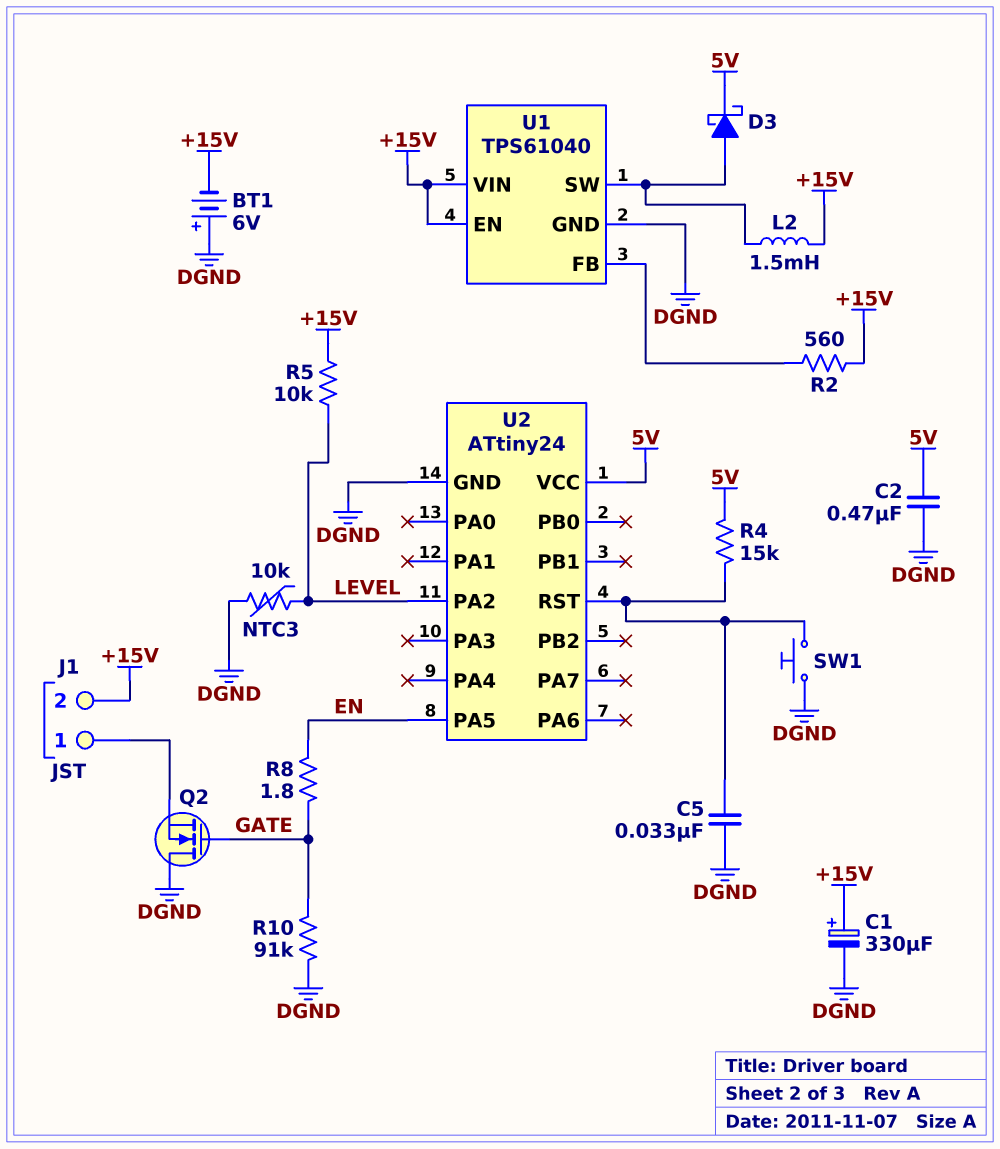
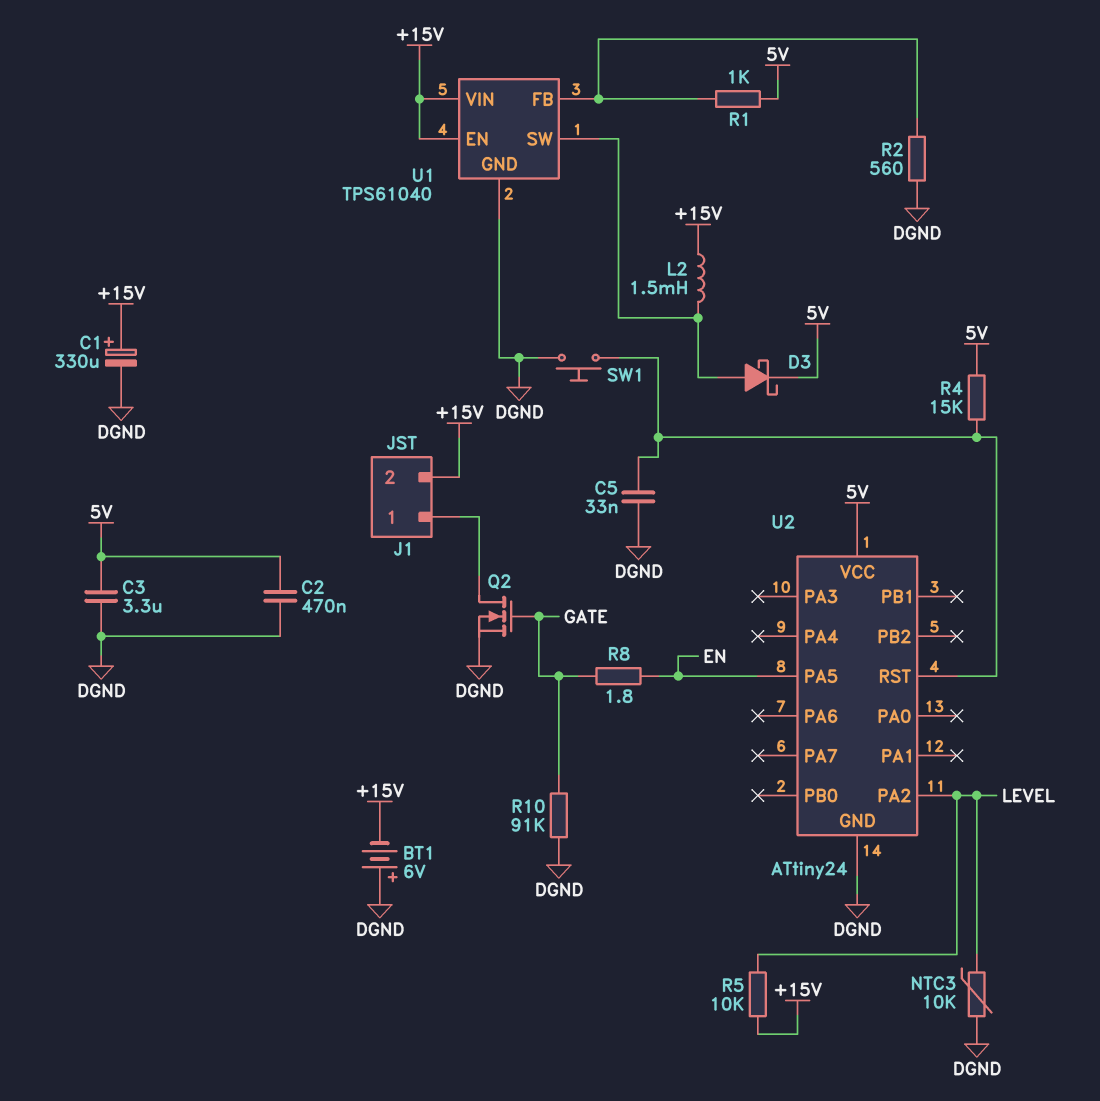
C3: none -> 3.3uF (5V, DGND)
Q2: NMOS (G GATE, D DGND, S J1/1) -> NMOS (G GATE, D J1/1, S DGND)
R1: none -> 1k (5V, U1/FB)
R2: 560 (+15V, U1/FB) -> 560 (DGND, U1/FB)

